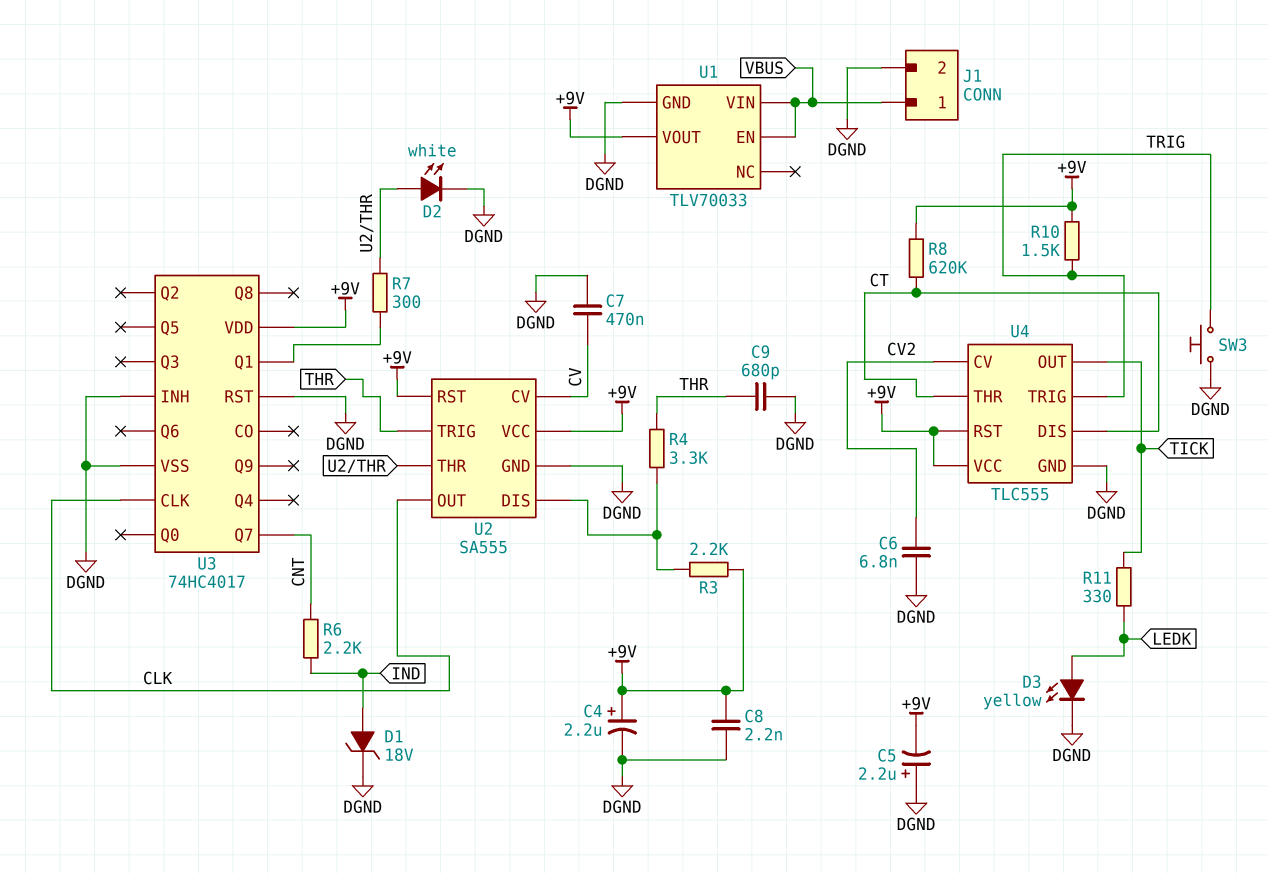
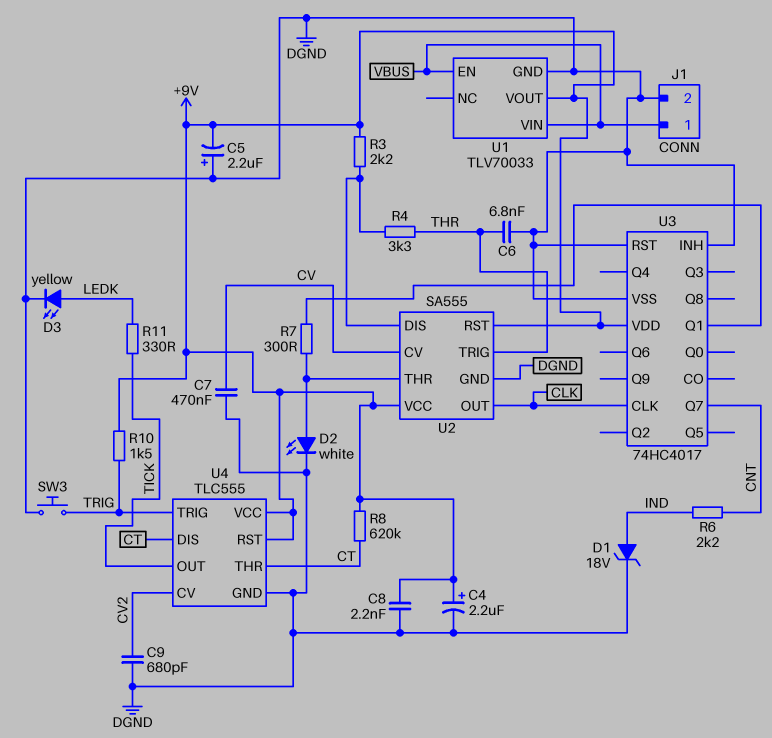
C6: 6.8nF (CV2, DGND) -> 6.8nF (DGND, THR)
C9: 680pF (DGND, THR) -> 680pF (CV2, DGND)

